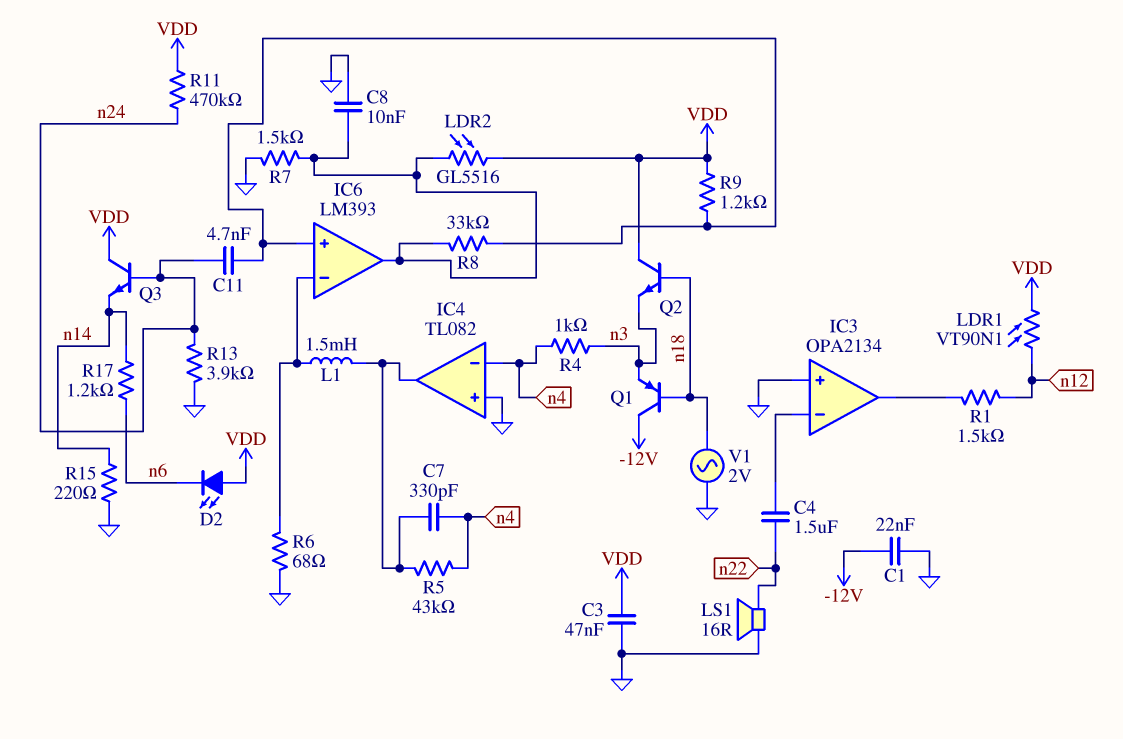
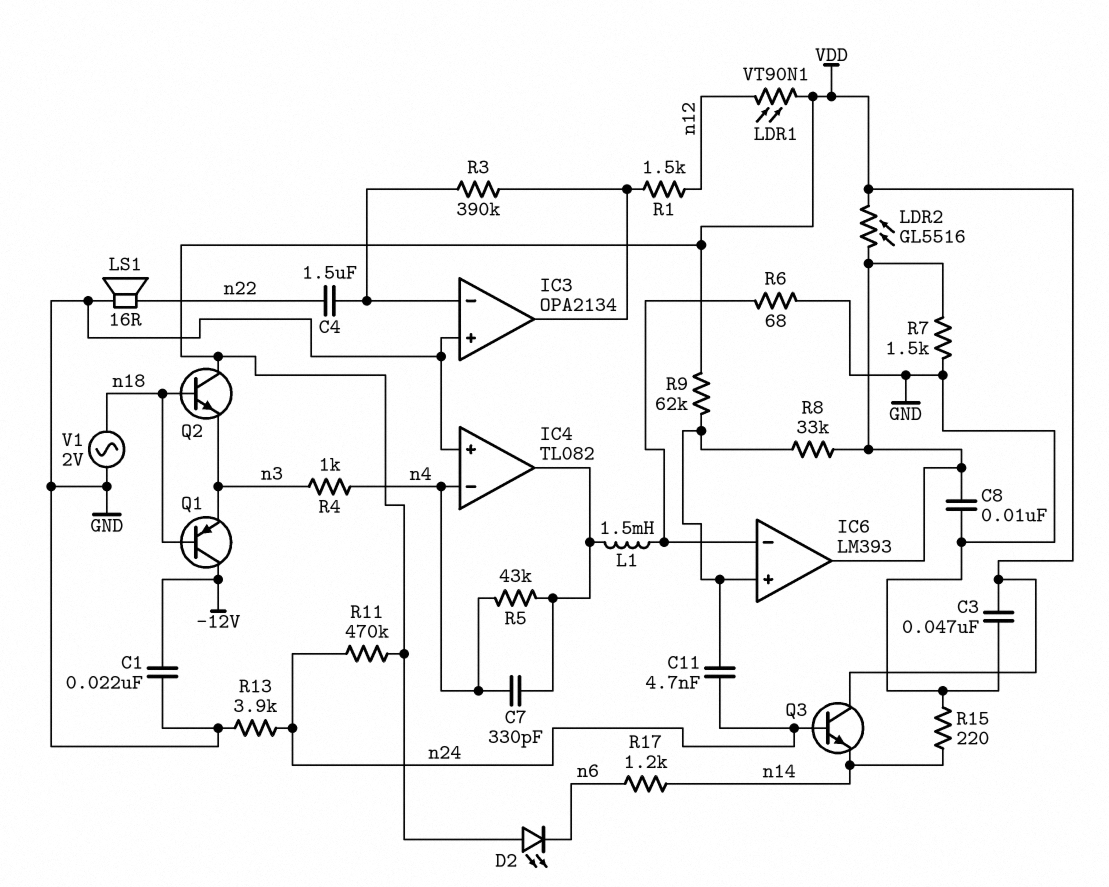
R3: none -> 390k (IC3/in-, IC3/out)
R9: 1.2k (IC6/in+, VDD) -> 62k (IC6/in+, VDD)

